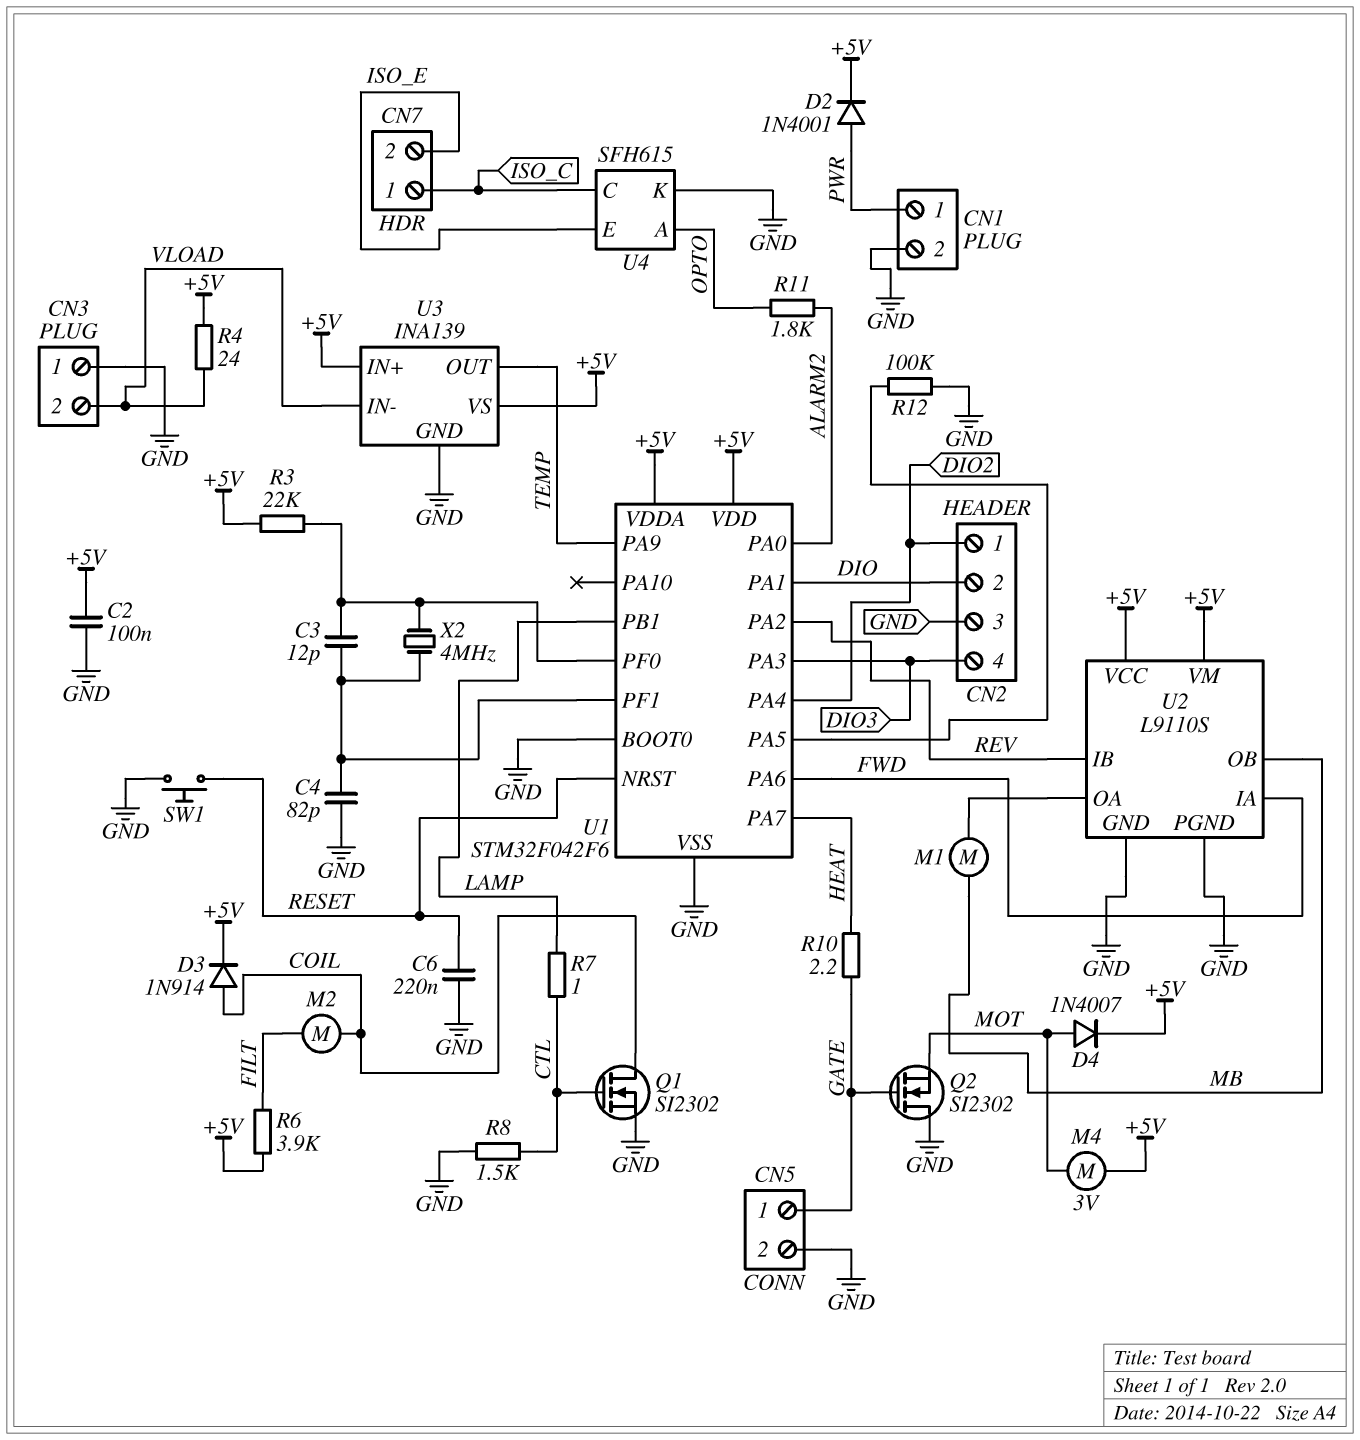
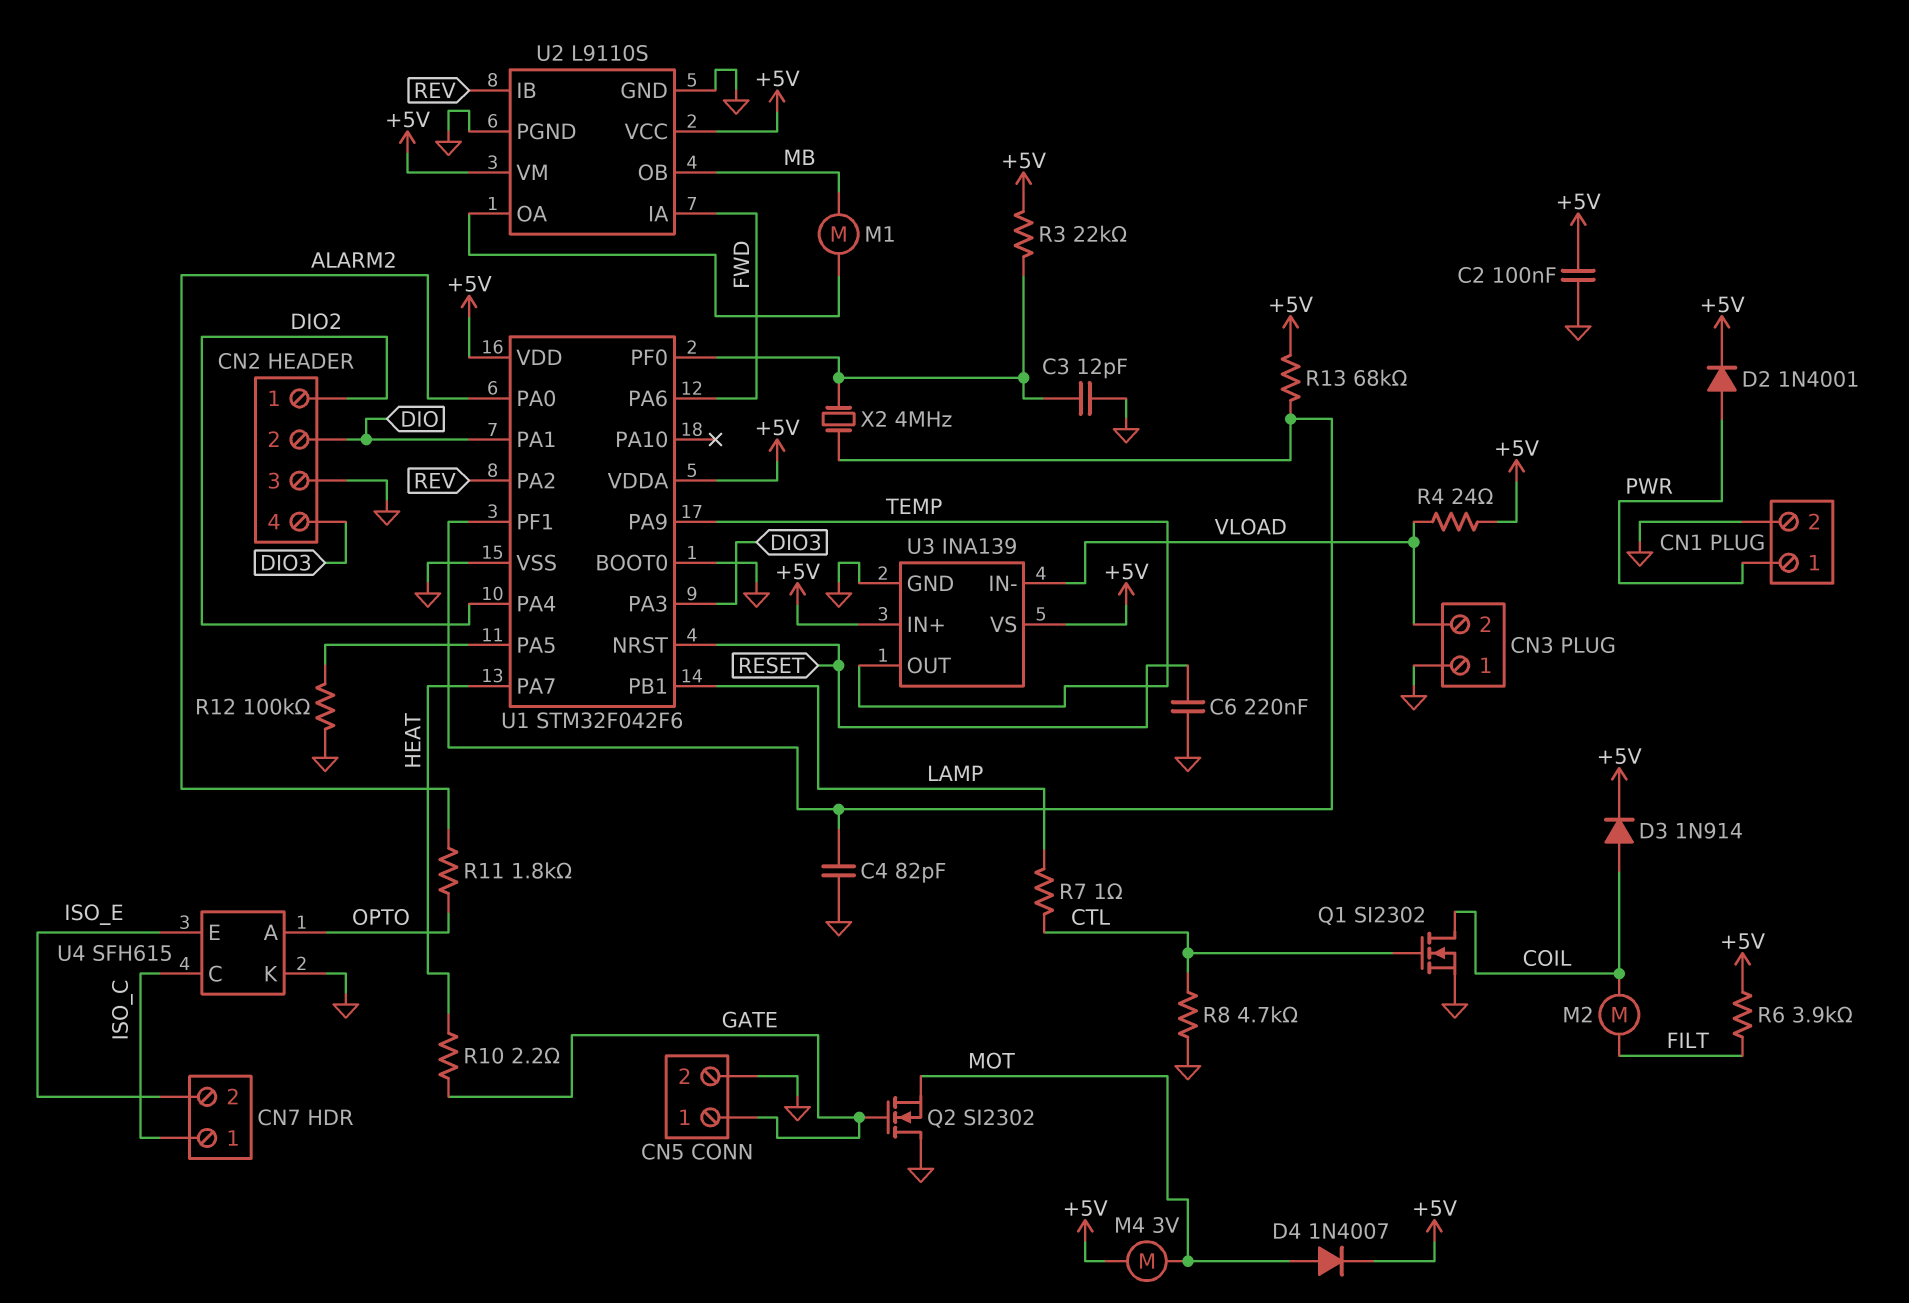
C3: 12pF (U1/PF0, U1/PF1) -> 12pF (GND, U1/PF0)
R8: 1.5k (CTL, GND) -> 4.7k (CTL, GND)
R13: none -> 68k (+5V, U1/PF1)
SW1: button (GND, RESET) -> none

